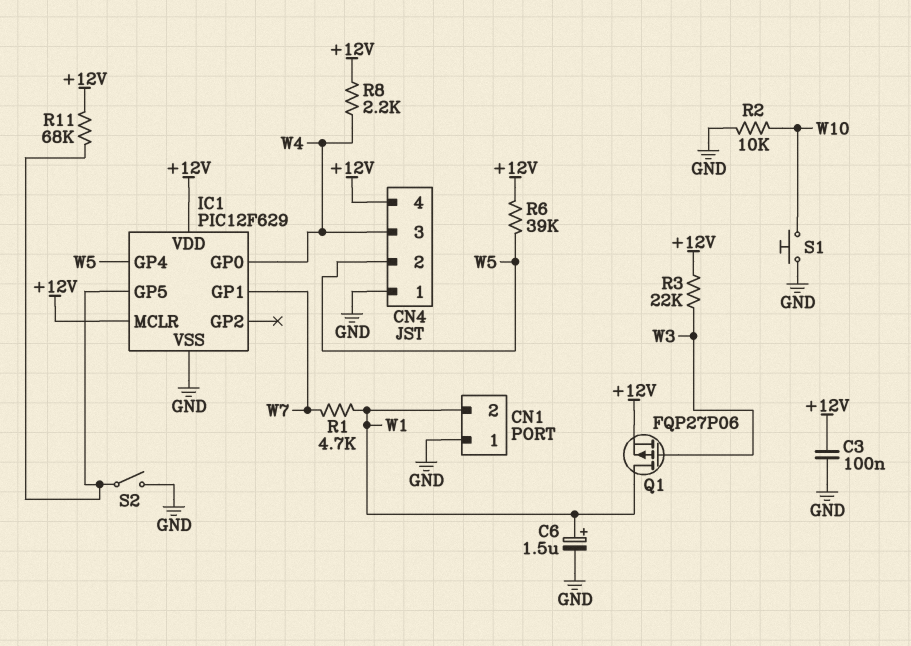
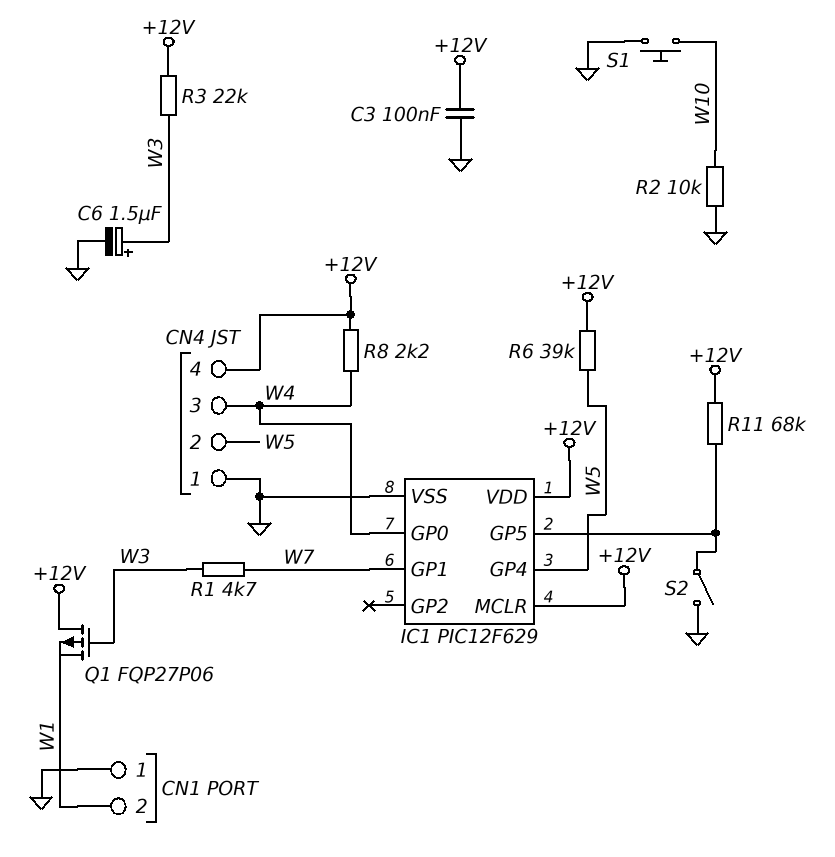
C6: 1.5uF (plus W1, minus GND) -> 1.5uF (plus W3, minus GND)
Q1: PMOS FQP27P06 (G W3, D W1, S +12V) -> PMOS FQP27P06 (G W3, D +12V, S W1)
R1: 4.7k (W1, W7) -> 4.7k (W3, W7)

